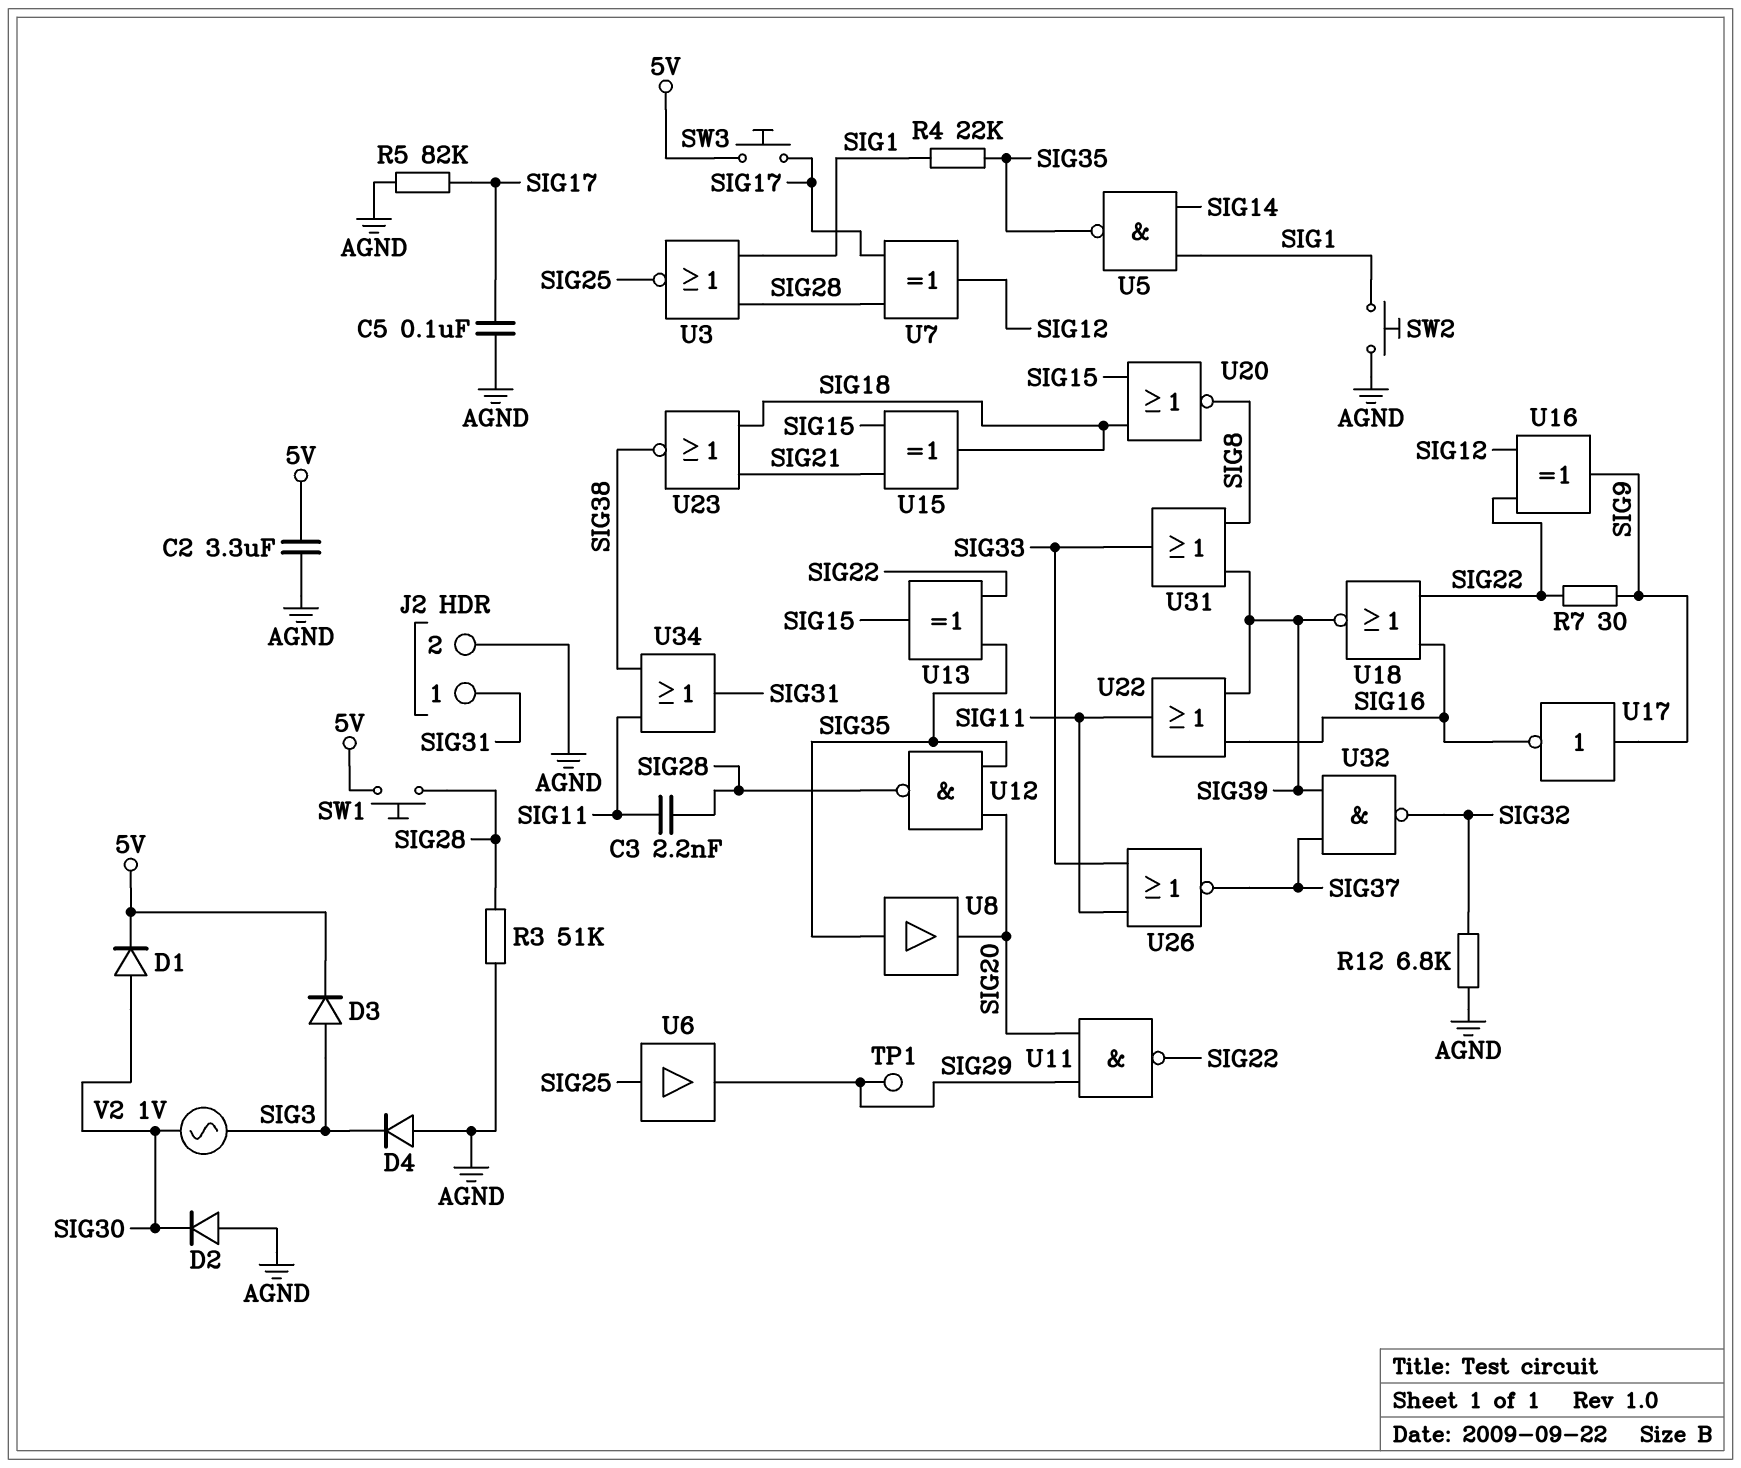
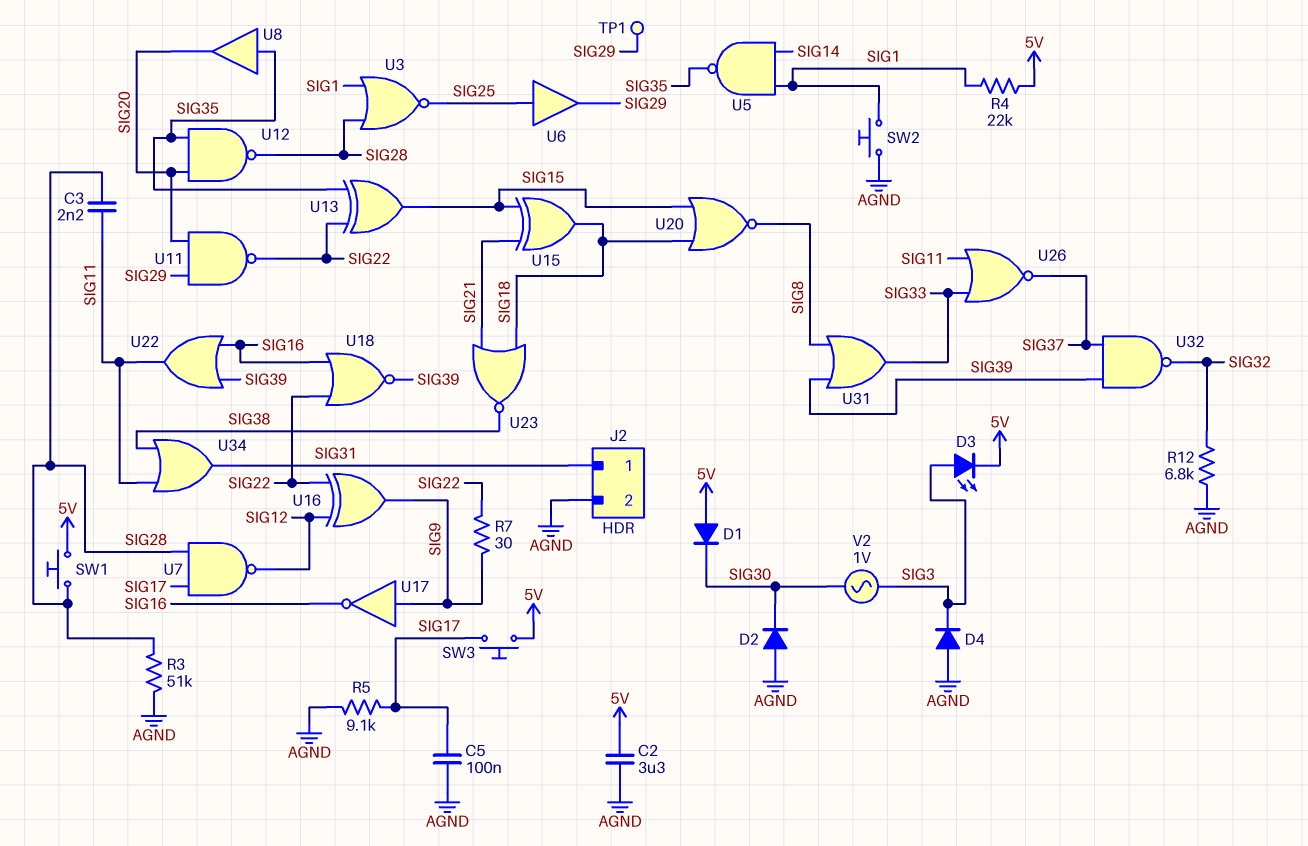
D1: diode (A SIG30, K 5V) -> diode (A 5V, K SIG30)
D3: diode (A SIG3, K 5V) -> LED (A SIG3, K 5V)
R4: 22k (SIG1, SIG35) -> 22k (5V, SIG1)
R5: 82k (AGND, SIG17) -> 9.1k (AGND, SIG17)
U7: XOR (in SIG17, in SIG28, out SIG12) -> NAND (in SIG17, in SIG28, out SIG12)

